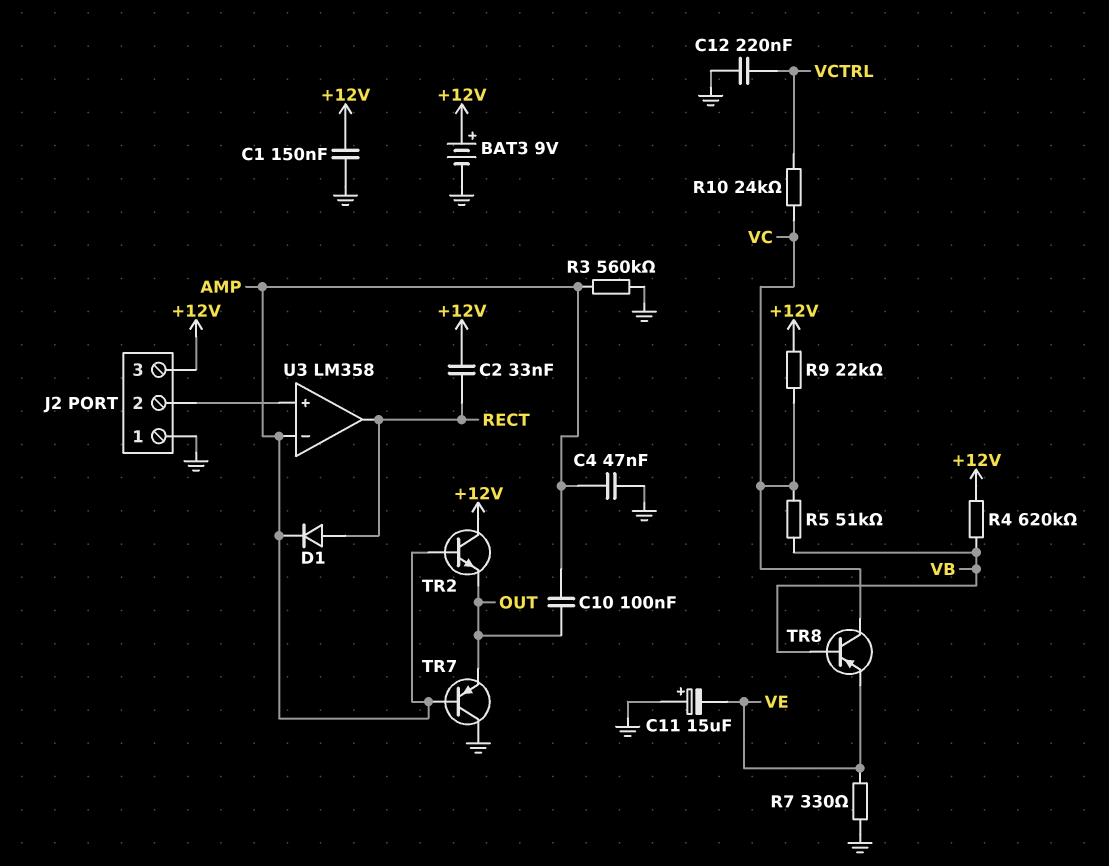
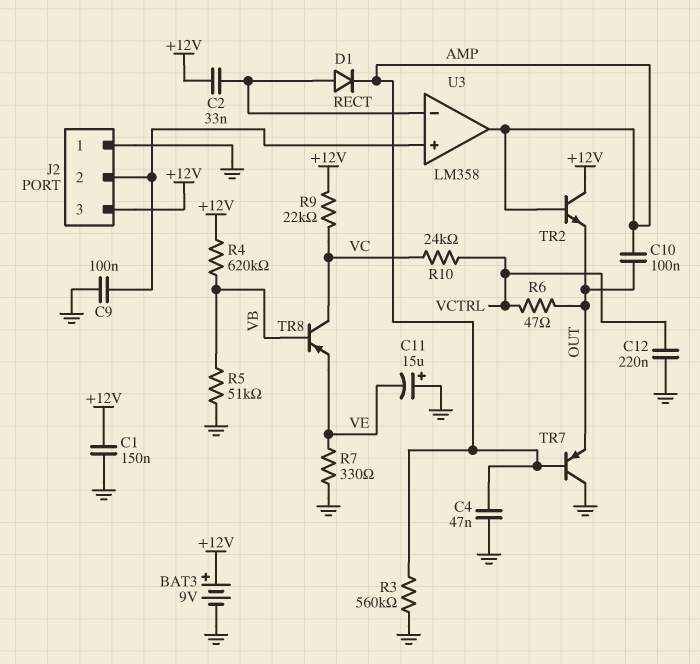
C9: none -> 100nF (GND, J2/2)
R5: 51k (VB, VC) -> 51k (GND, VB)
R6: none -> 47 (OUT, VCTRL)
U3 pin in-: AMP -> RECT
U3 pin out: RECT -> AMP

